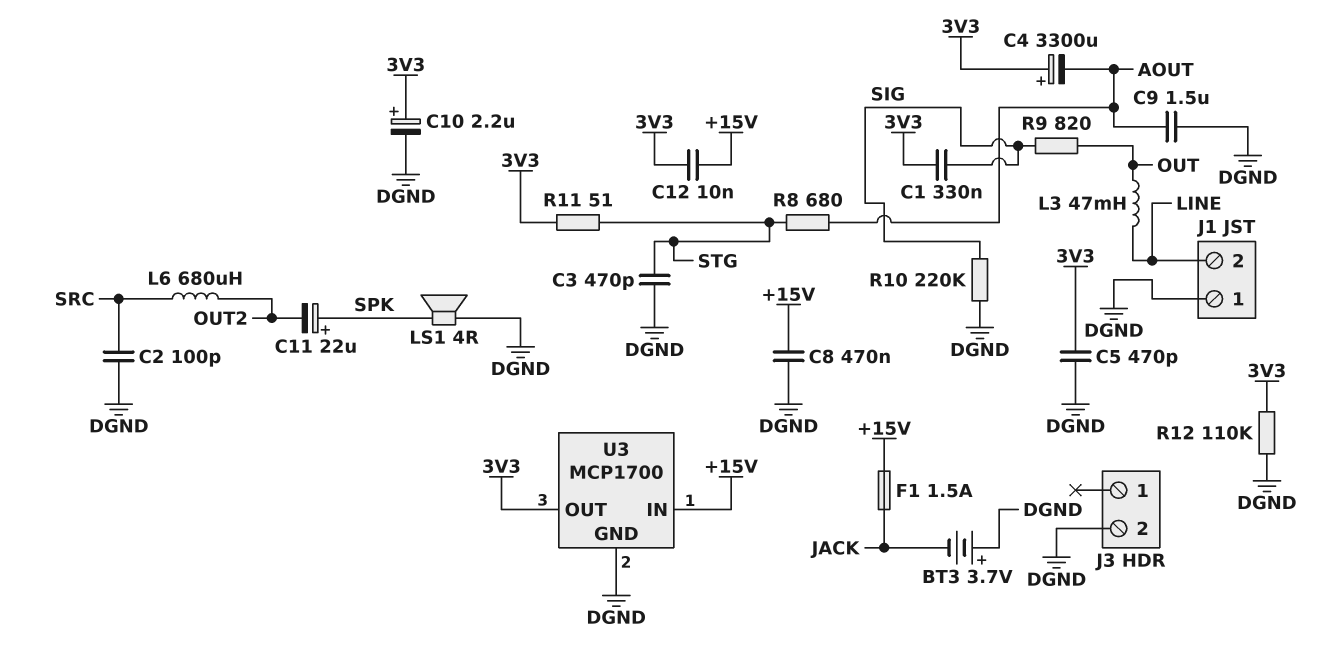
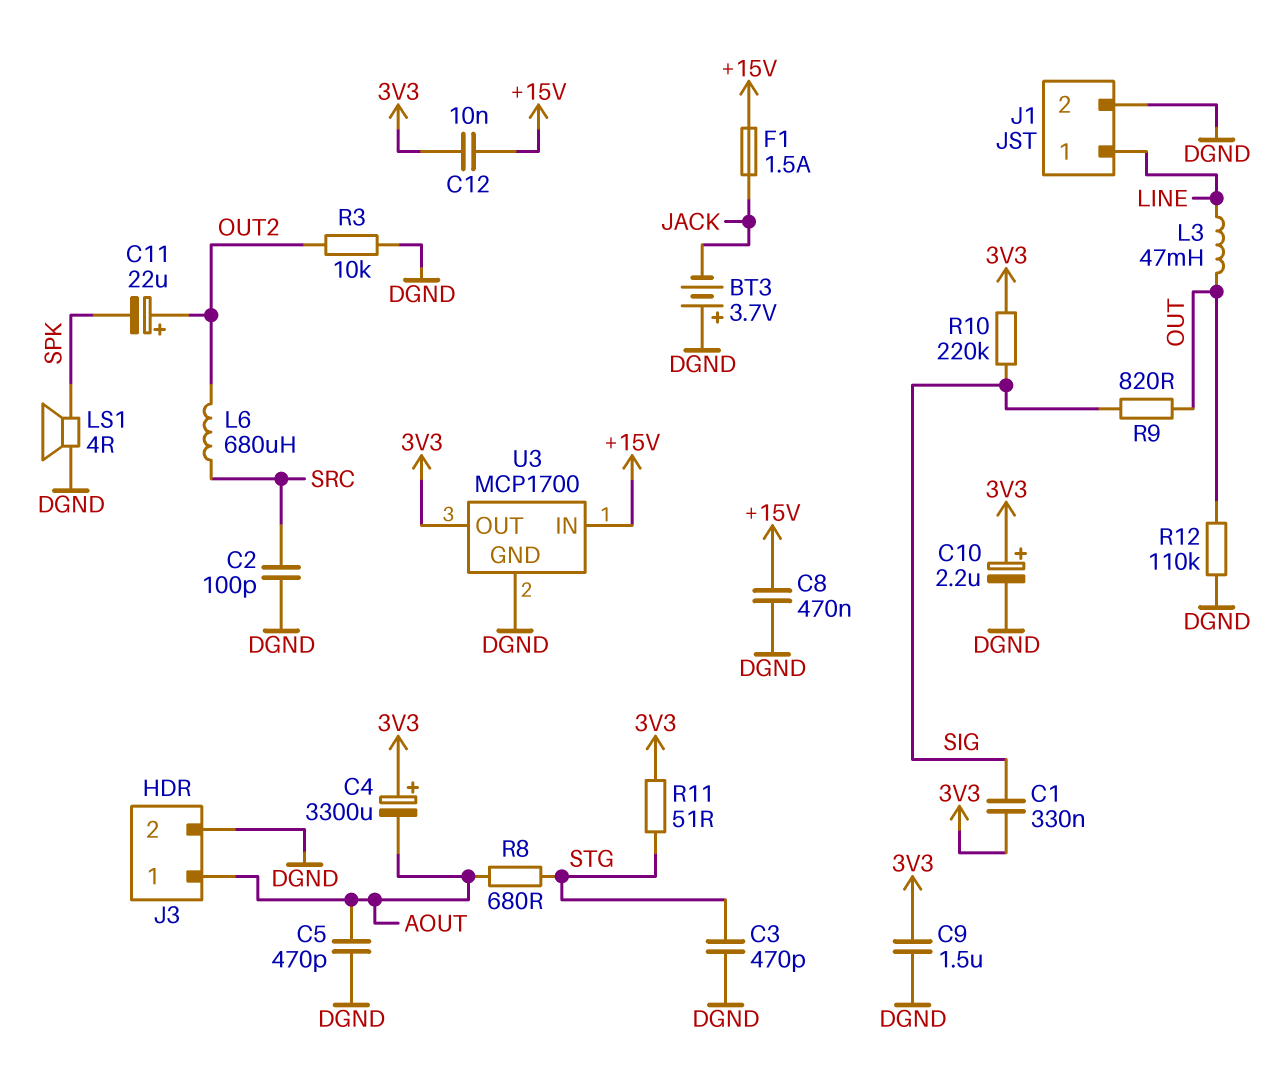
C5: 470pF (3V3, DGND) -> 470pF (AOUT, DGND)
C9: 1.5uF (AOUT, DGND) -> 1.5uF (3V3, DGND)
C11: 22uF (plus SPK, minus OUT2) -> 22uF (plus OUT2, minus SPK)
J1 pin 1: DGND -> LINE
J1 pin 2: LINE -> DGND
J3 pin 1: none -> AOUT
R3: none -> 10k (DGND, OUT2)
R10: 220k (DGND, SIG) -> 220k (3V3, SIG)
R12: 110k (3V3, DGND) -> 110k (DGND, OUT)

